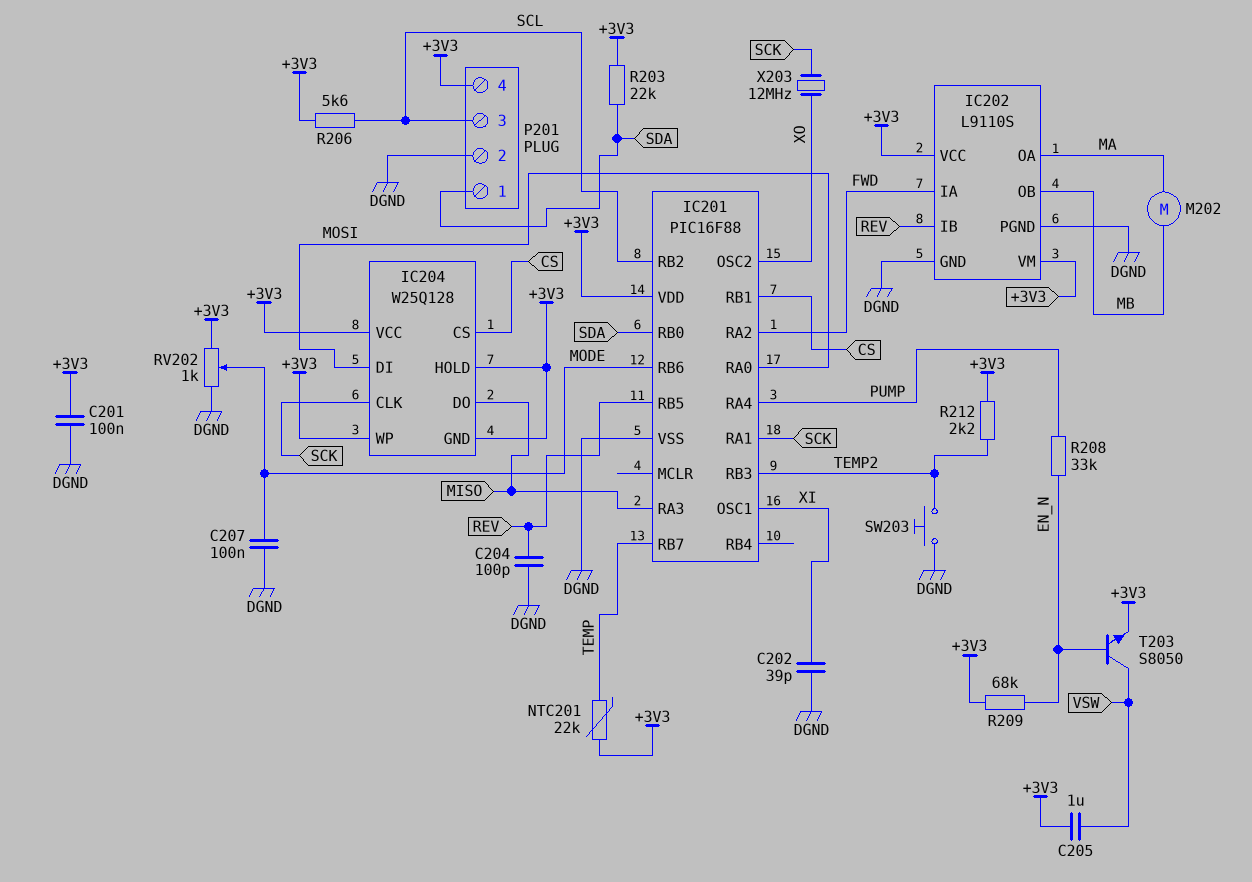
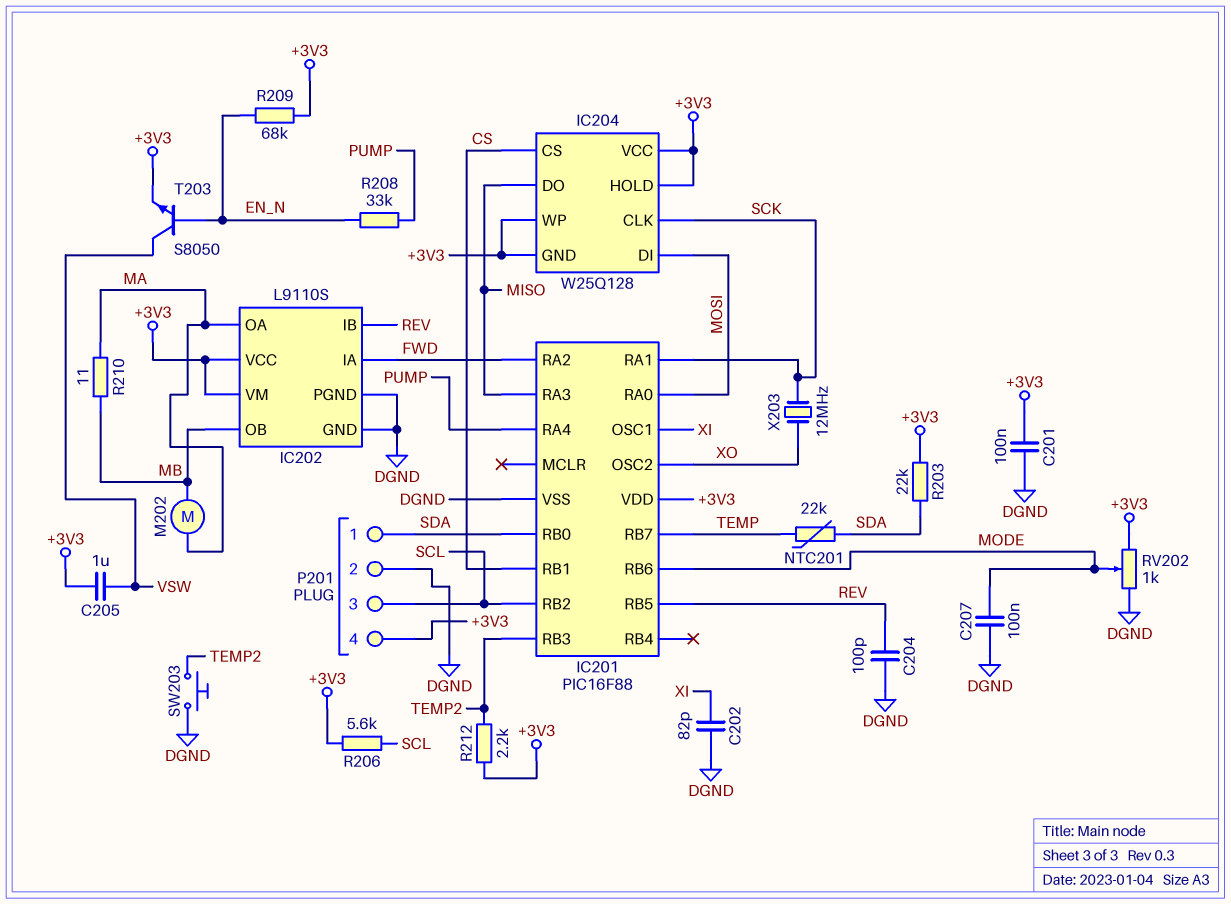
C202: 39pF (DGND, XI) -> 82pF (DGND, XI)
NTC201: 22k (+3V3, TEMP) -> 22k (SDA, TEMP)
R210: none -> 11 (MA, MB)

